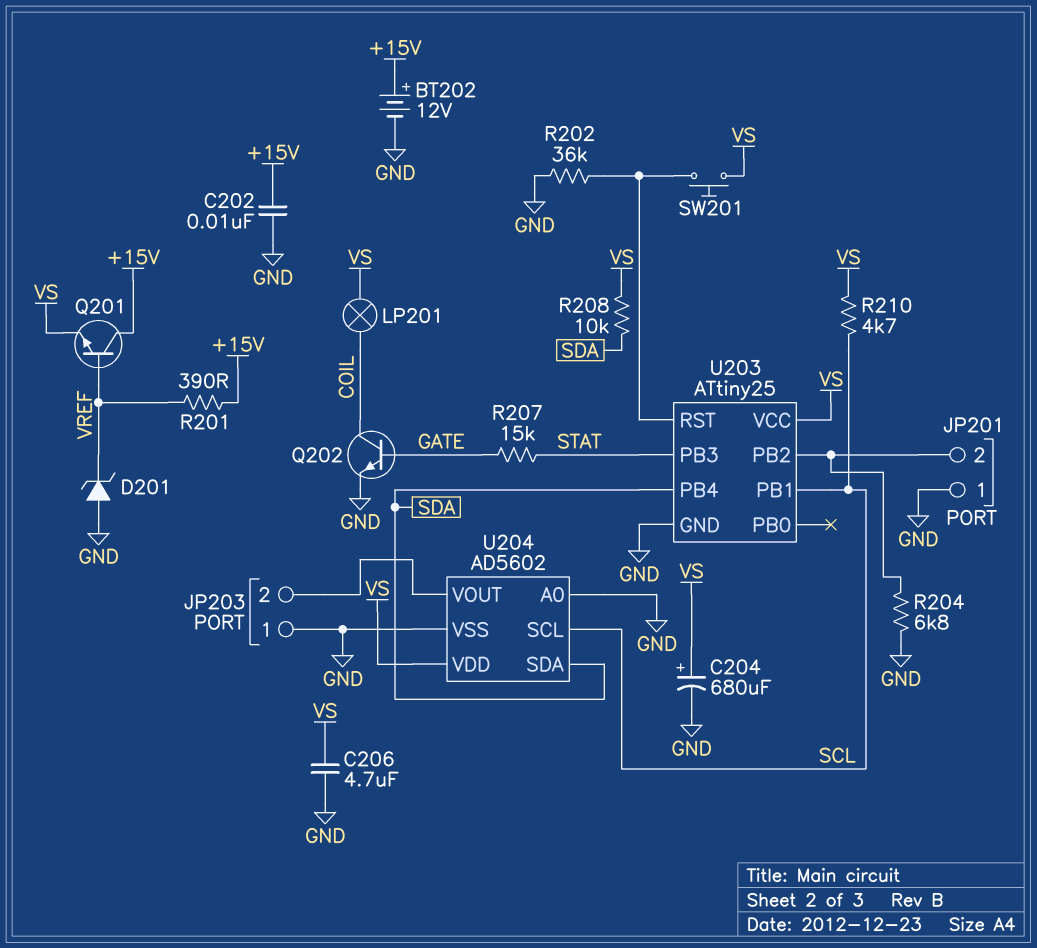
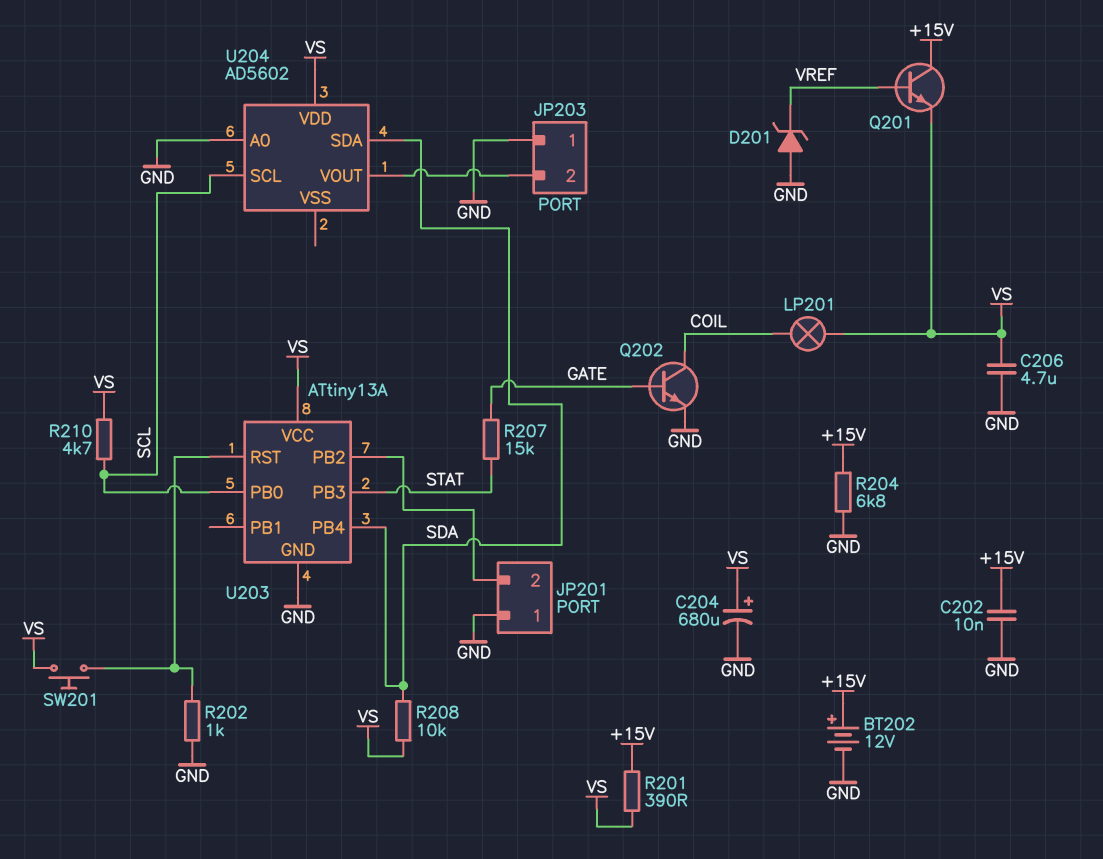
R201: 390 (+15V, VREF) -> 390 (+15V, VS)
R202: 36k (GND, U203/RST) -> 1k (GND, U203/RST)
R204: 6.8k (GND, JP201/2) -> 6.8k (+15V, GND)
U203: ATtiny25 -> ATtiny13A
U203 pin PB0: none -> SCL
U203 pin PB1: SCL -> none
U204 pin VSS: GND -> none

